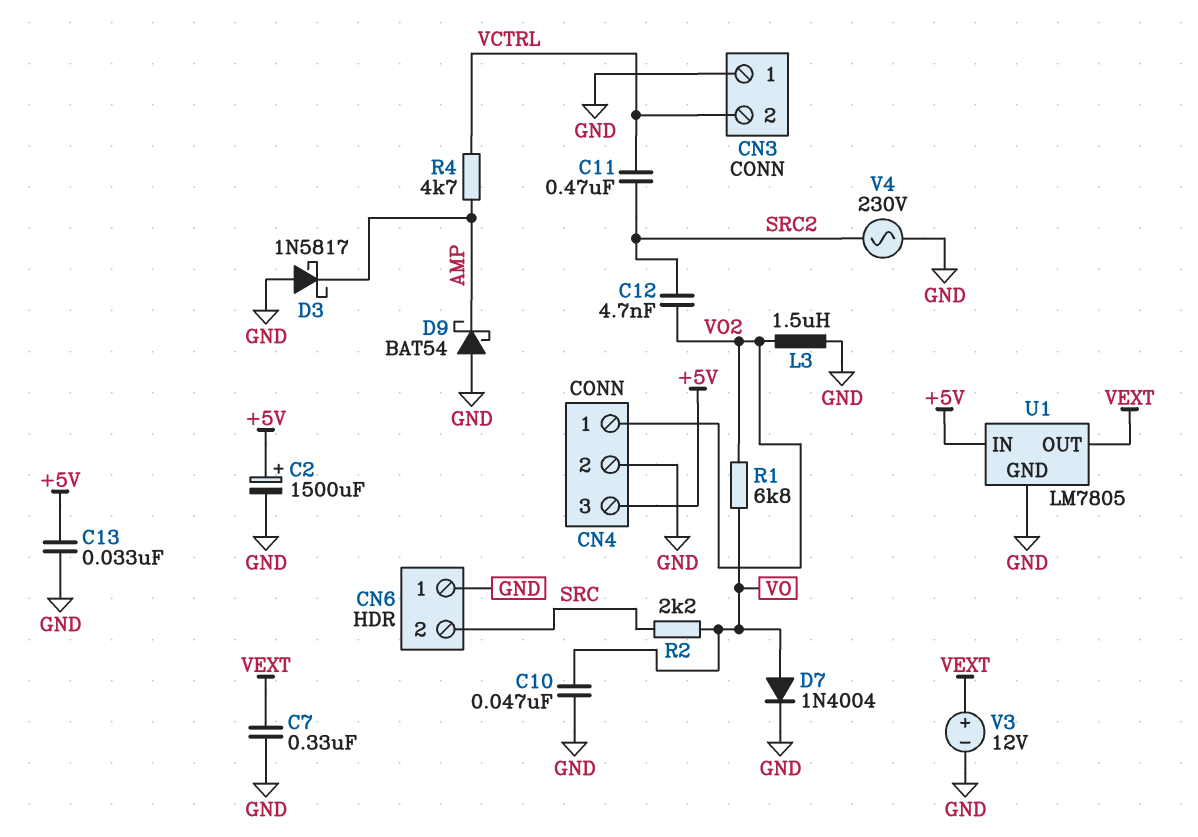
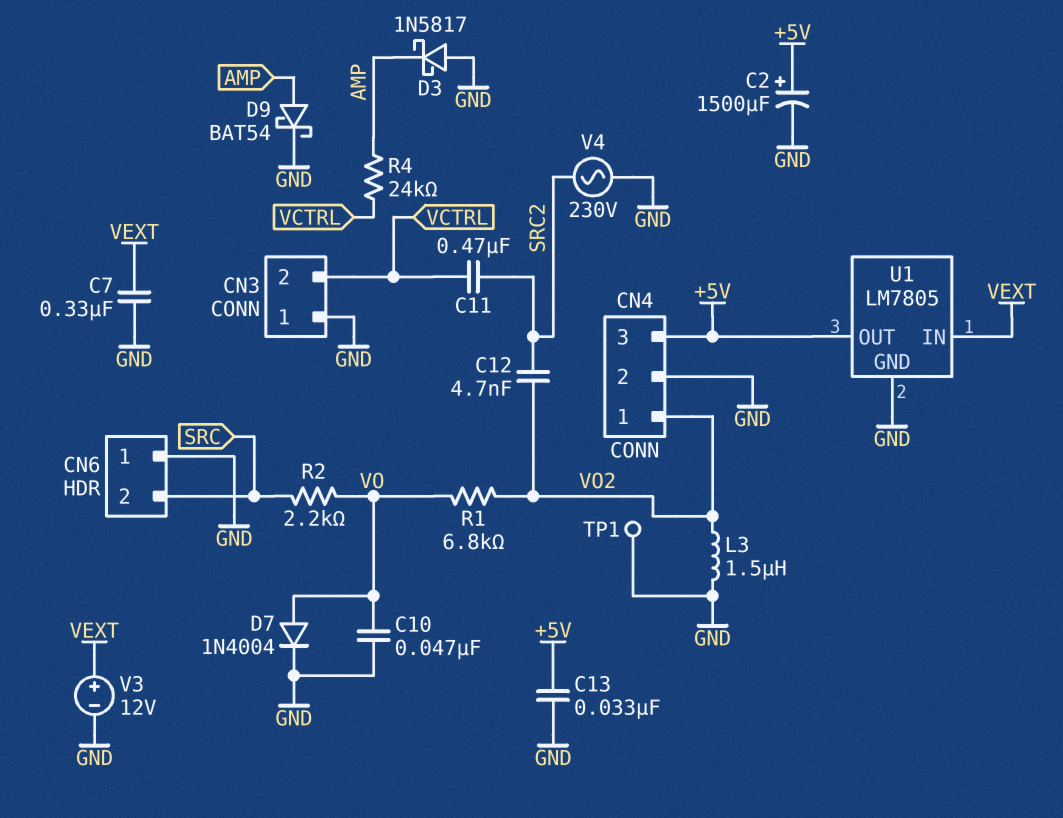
D9: schottky BAT54 (A GND, K AMP) -> schottky BAT54 (A AMP, K GND)
R4: 4.7k (AMP, VCTRL) -> 24k (AMP, VCTRL)
TP1: none -> test point (GND)
U1 pin IN: +5V -> VEXT
U1 pin OUT: VEXT -> +5V

